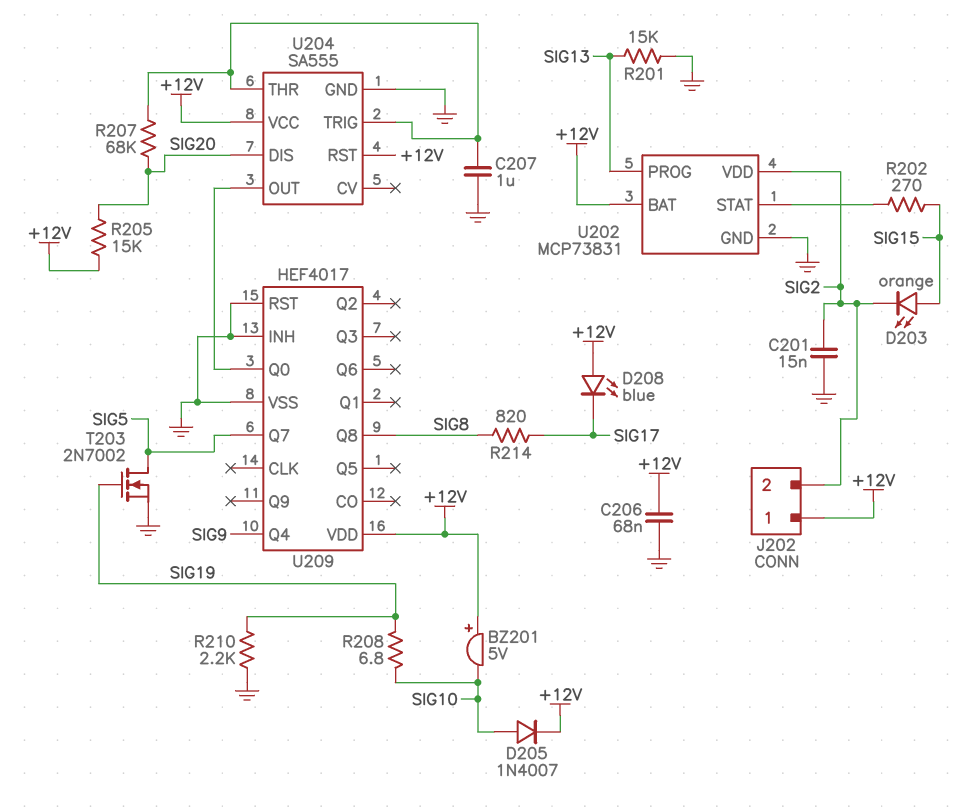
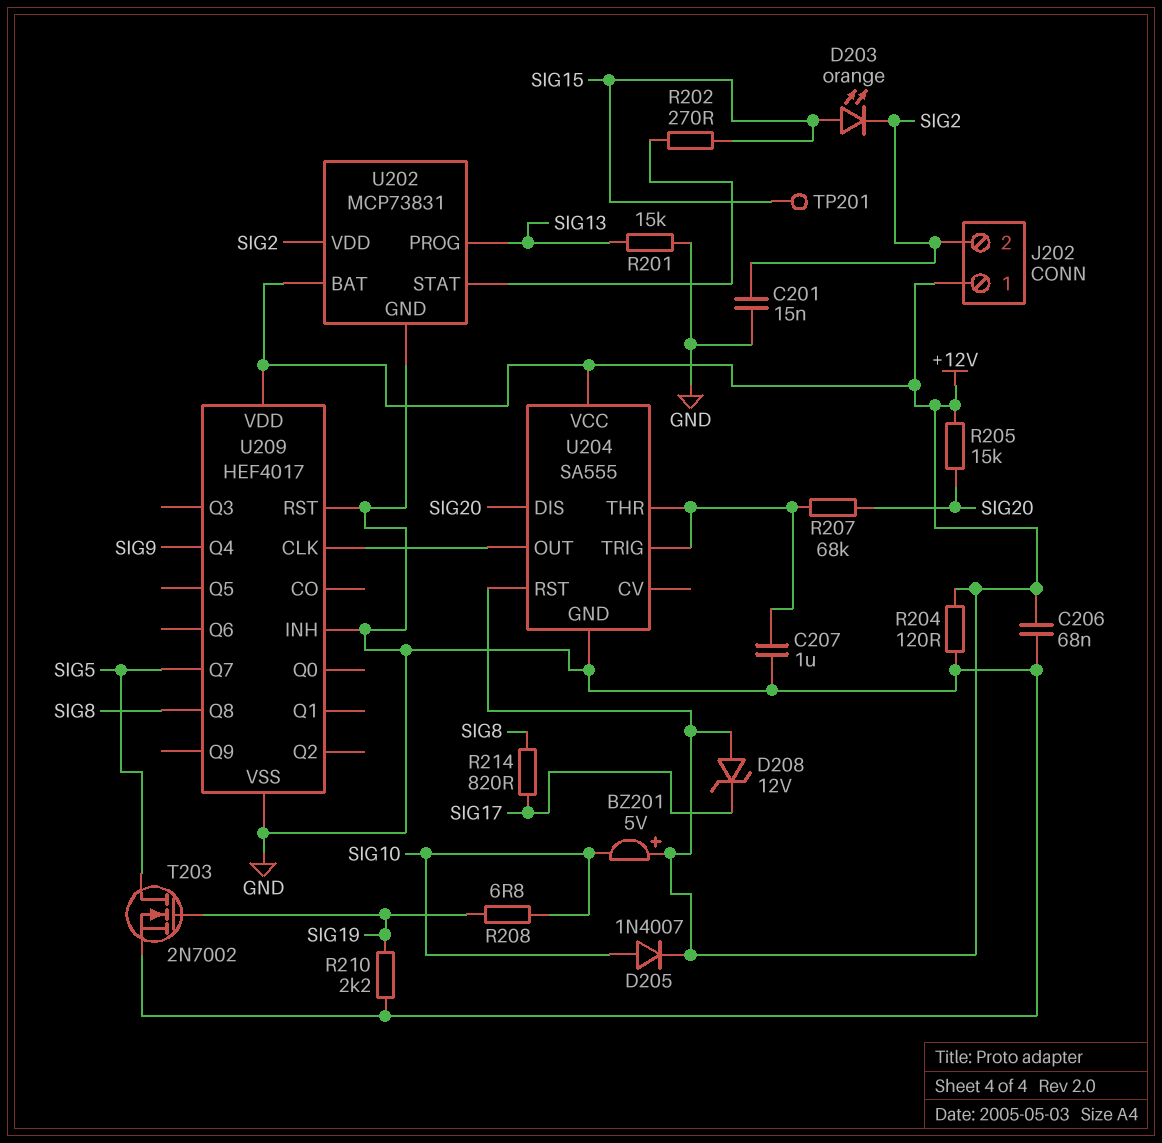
D208: LED blue (A +12V, K SIG17) -> zener 12V (A +12V, K SIG17)
R204: none -> 120 (+12V, GND)
TP201: none -> test point (SIG15)
U209 pin CLK: none -> U204/OUT
U209 pin Q0: U204/OUT -> none

